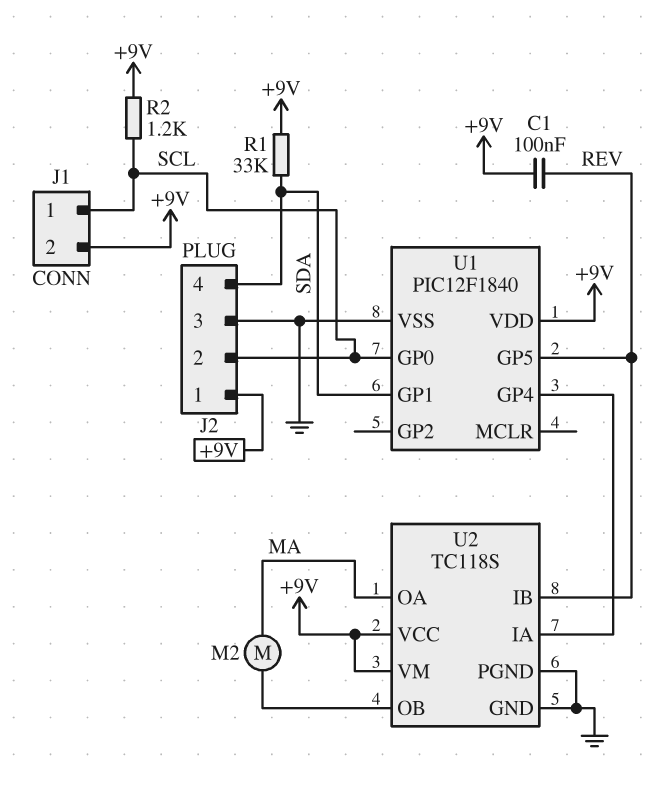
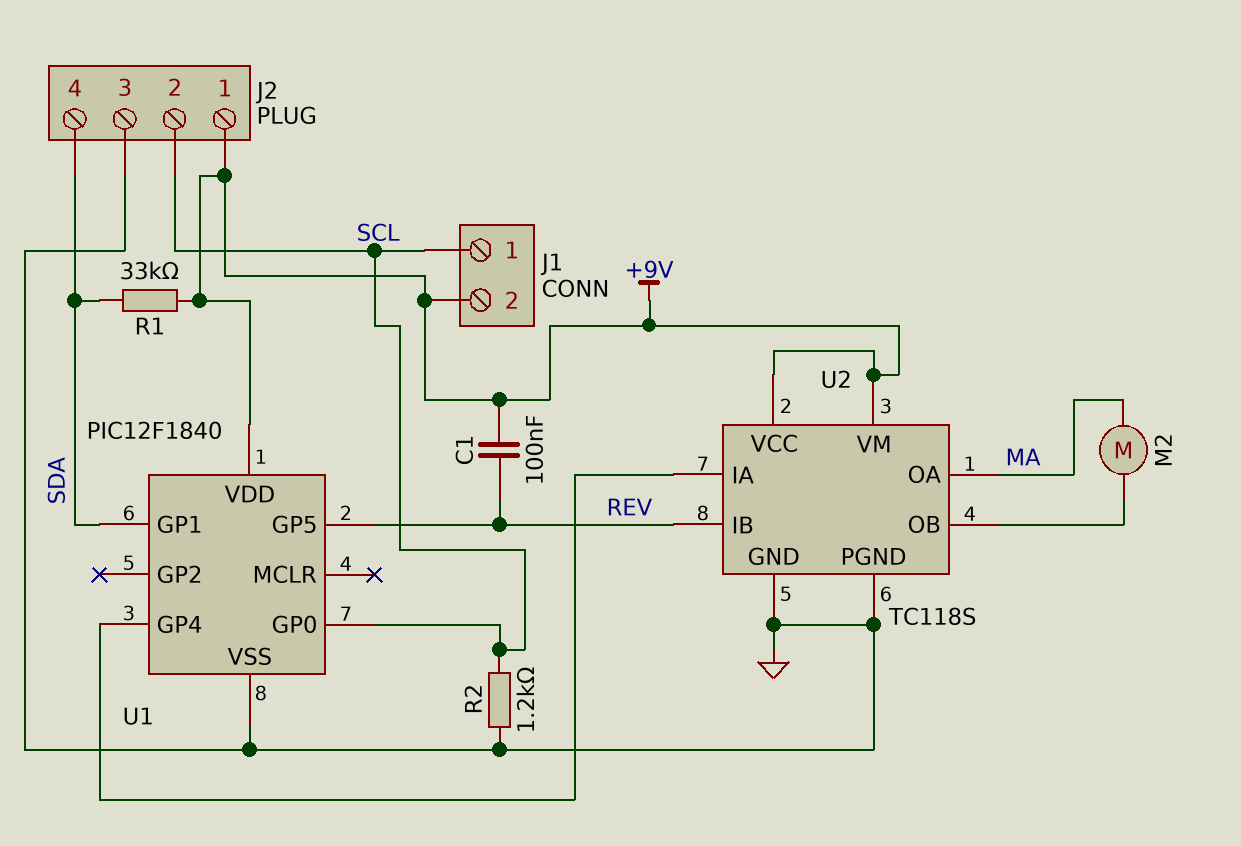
R2: 1.2k (+9V, SCL) -> 1.2k (GND, SCL)

